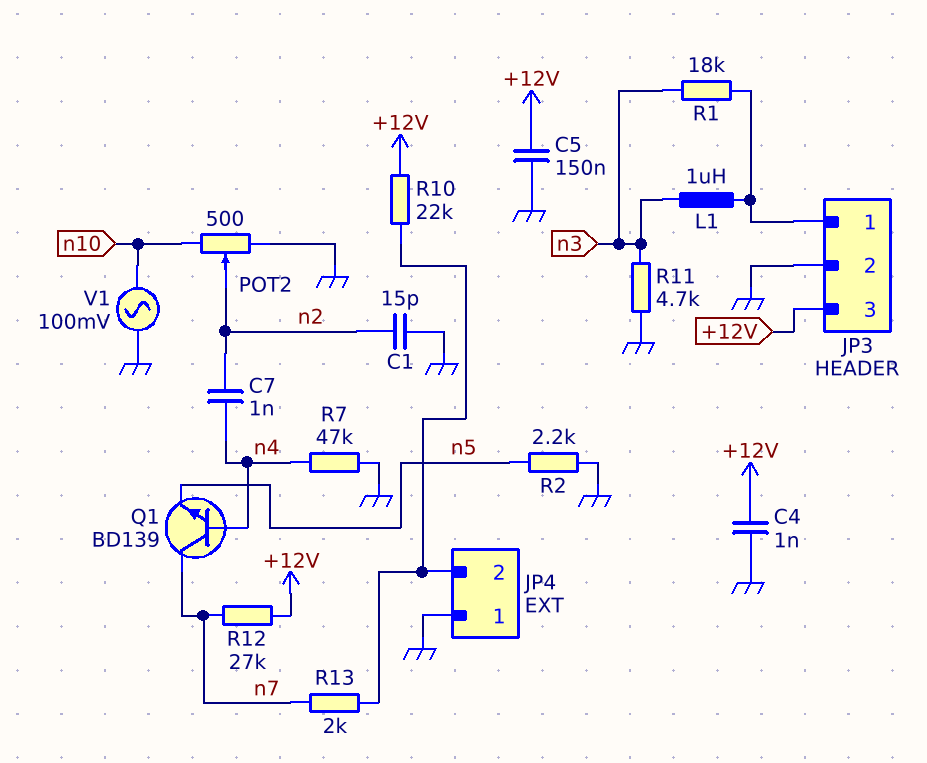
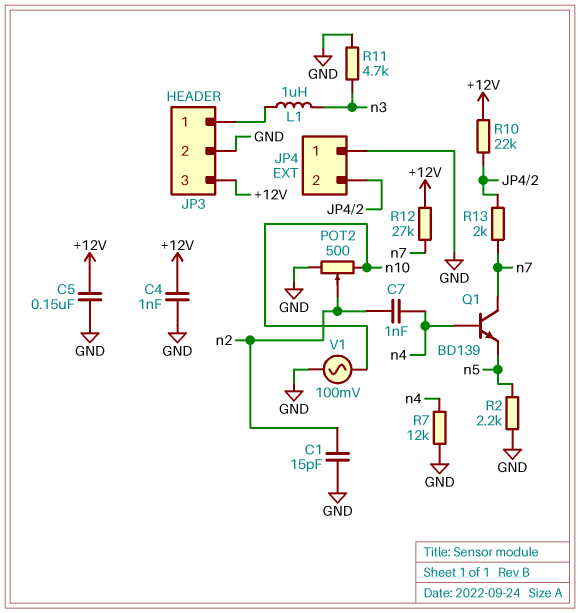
R1: 18k (JP3/1, n3) -> none
R7: 47k (GND, n4) -> 12k (GND, n4)

